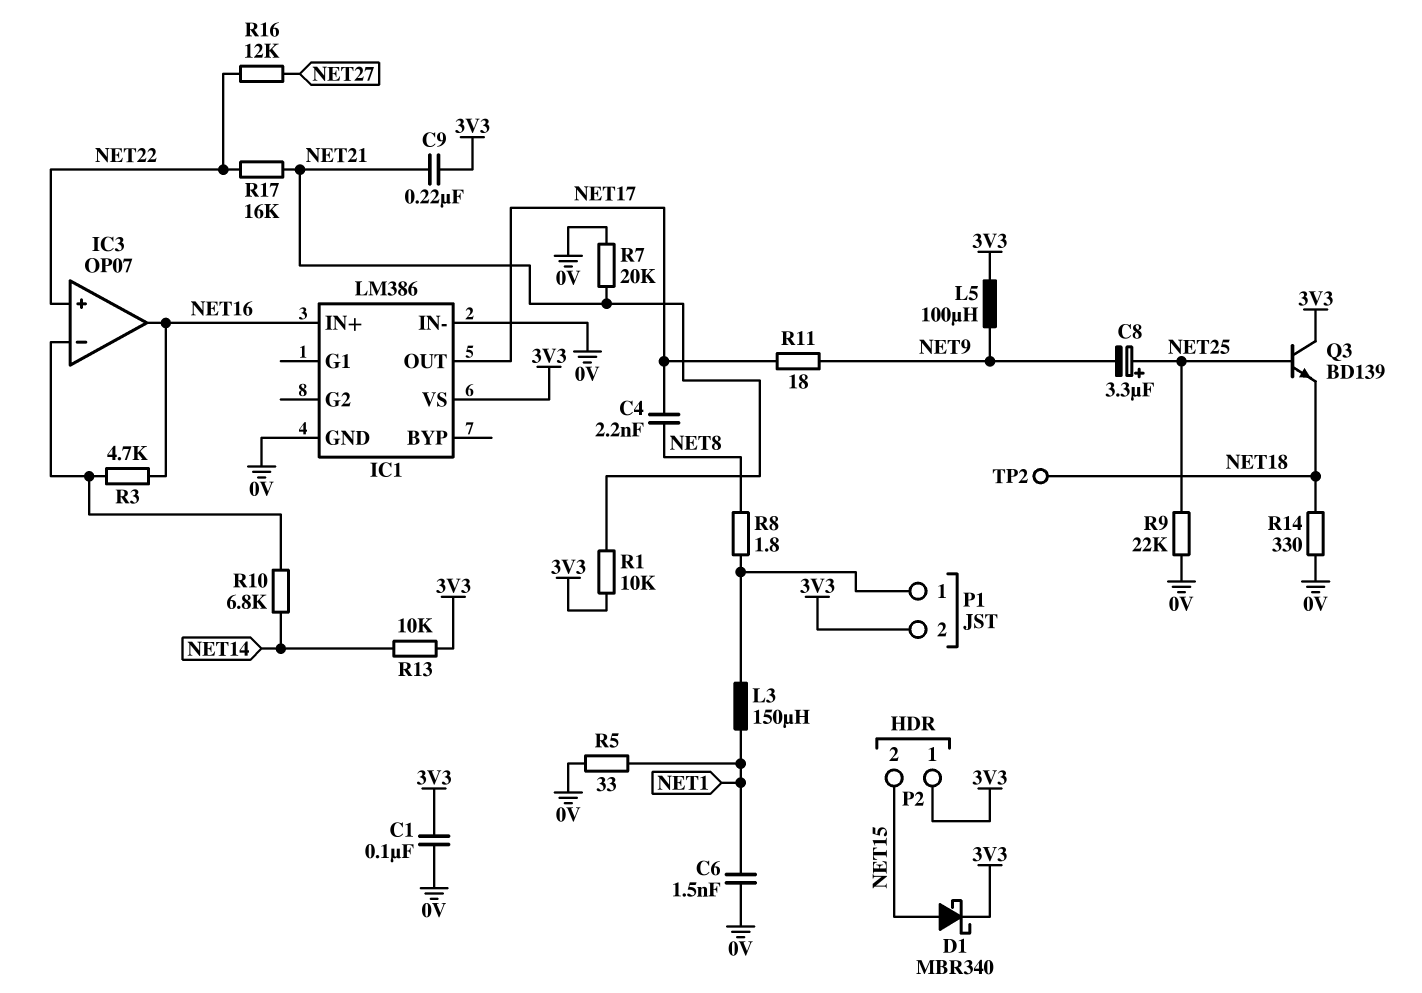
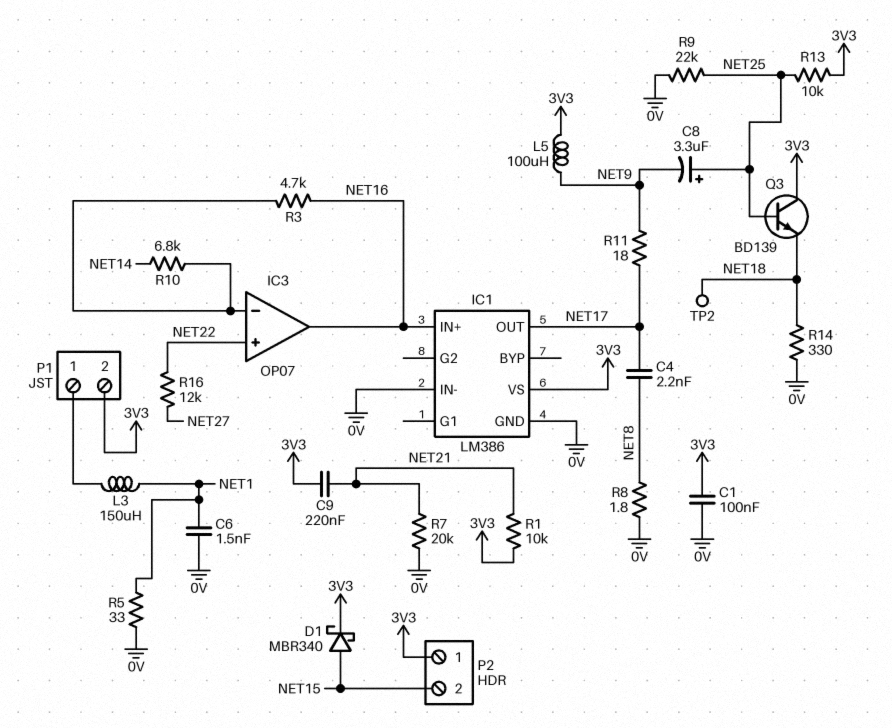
R8: 1.8 (NET8, P1/1) -> 1.8 (0V, NET8)
R13: 10k (3V3, NET14) -> 10k (3V3, NET25)
R17: 16k (NET21, NET22) -> none

